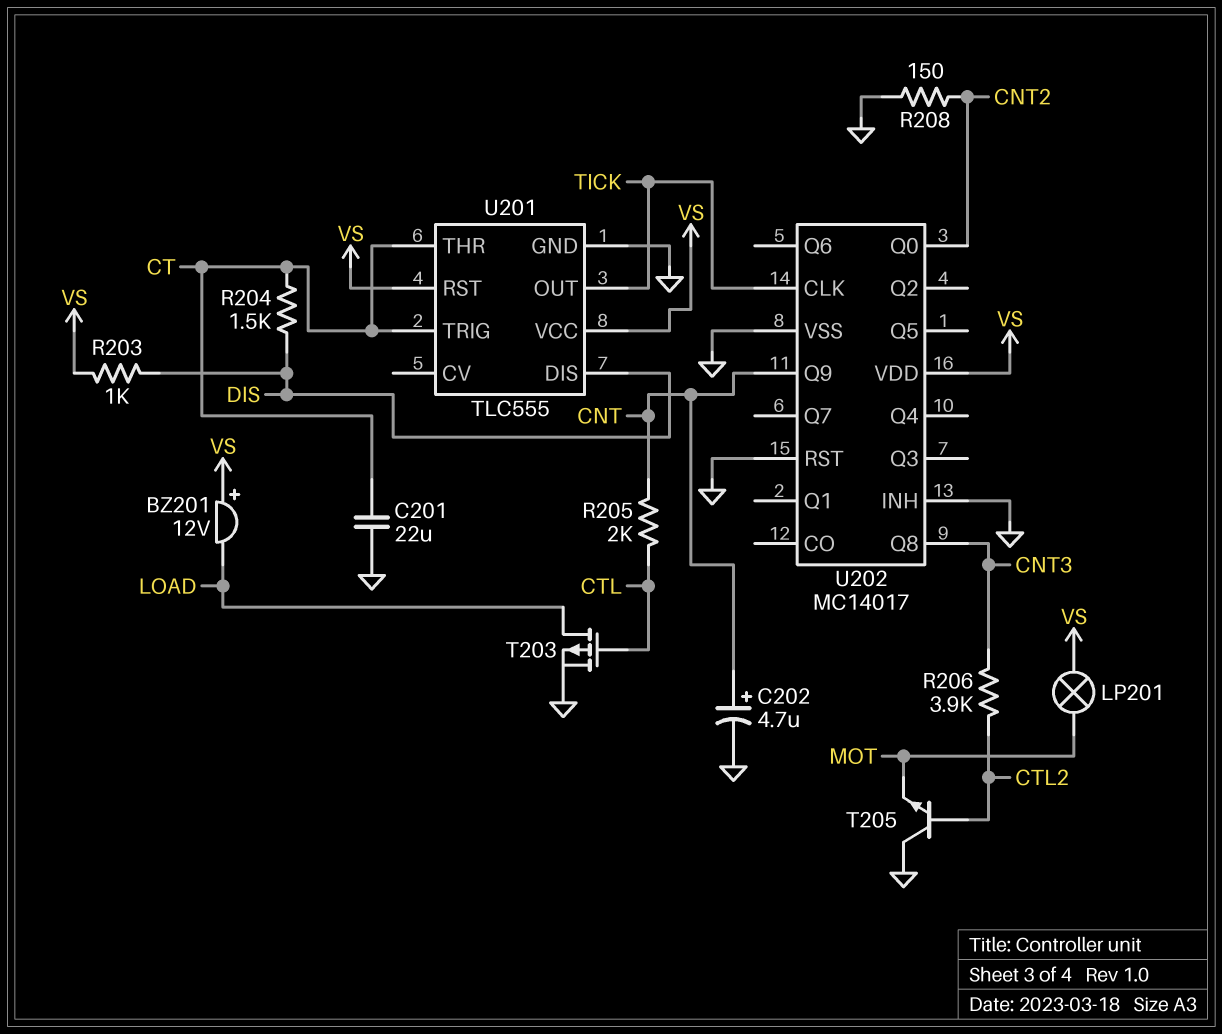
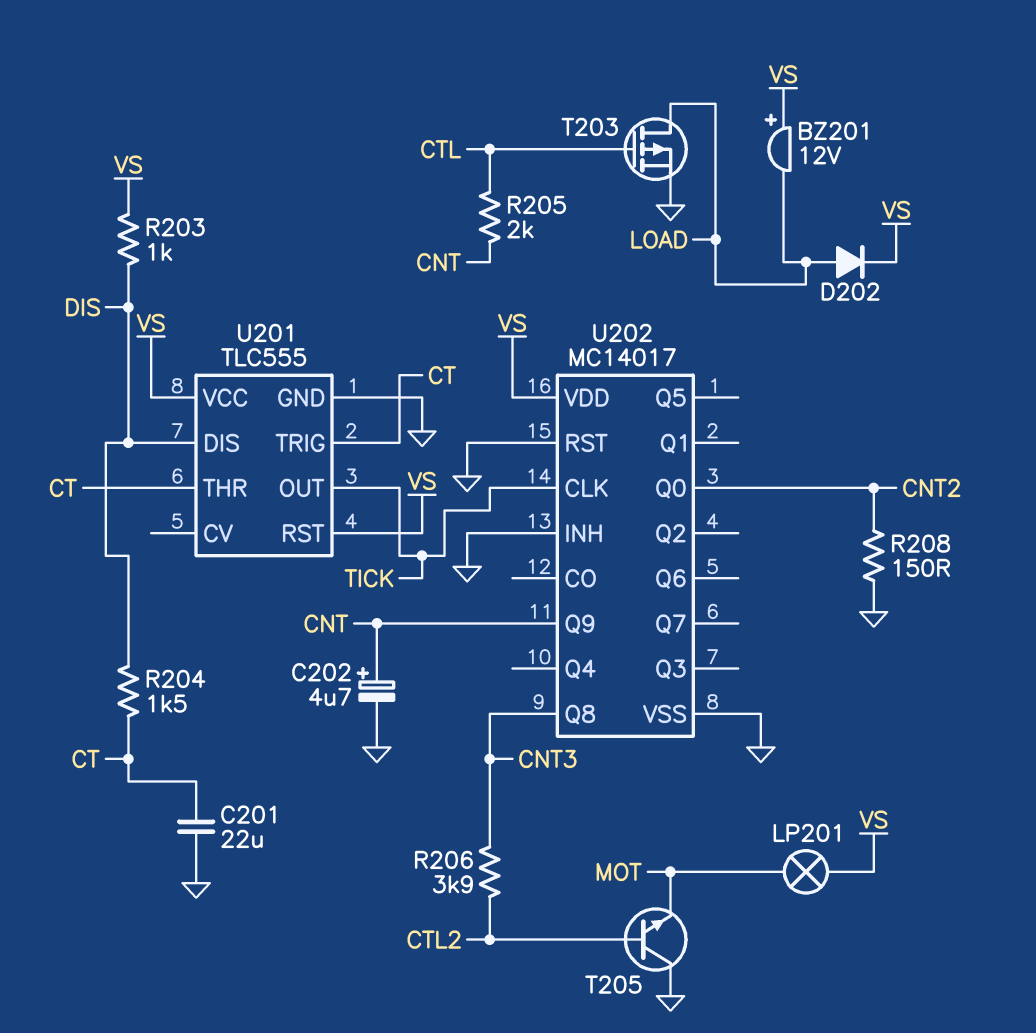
D202: none -> diode (A LOAD, K VS)

